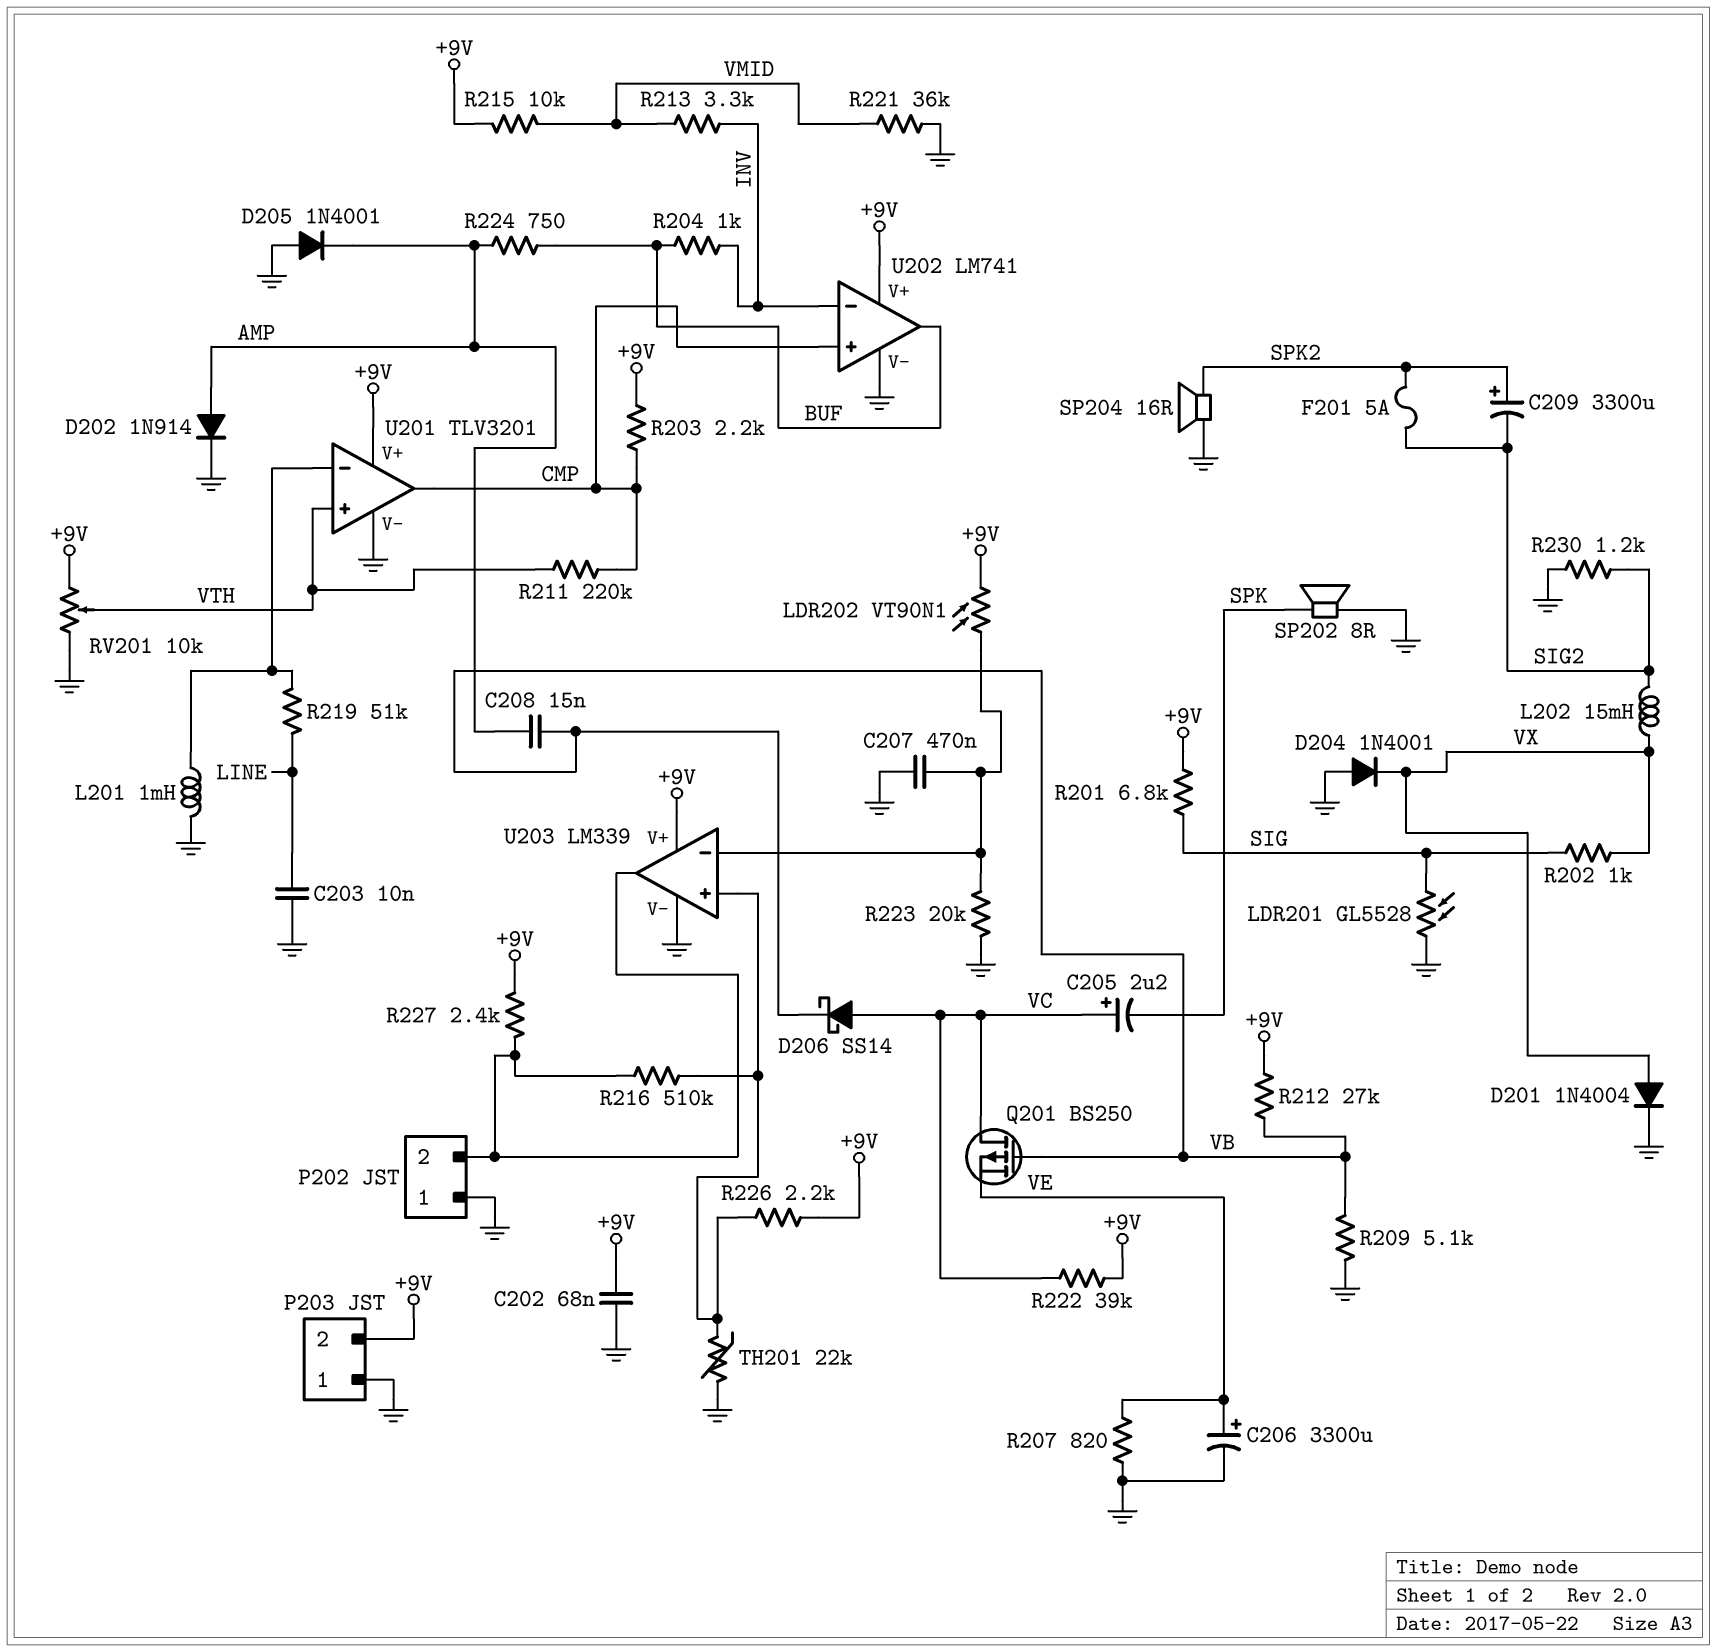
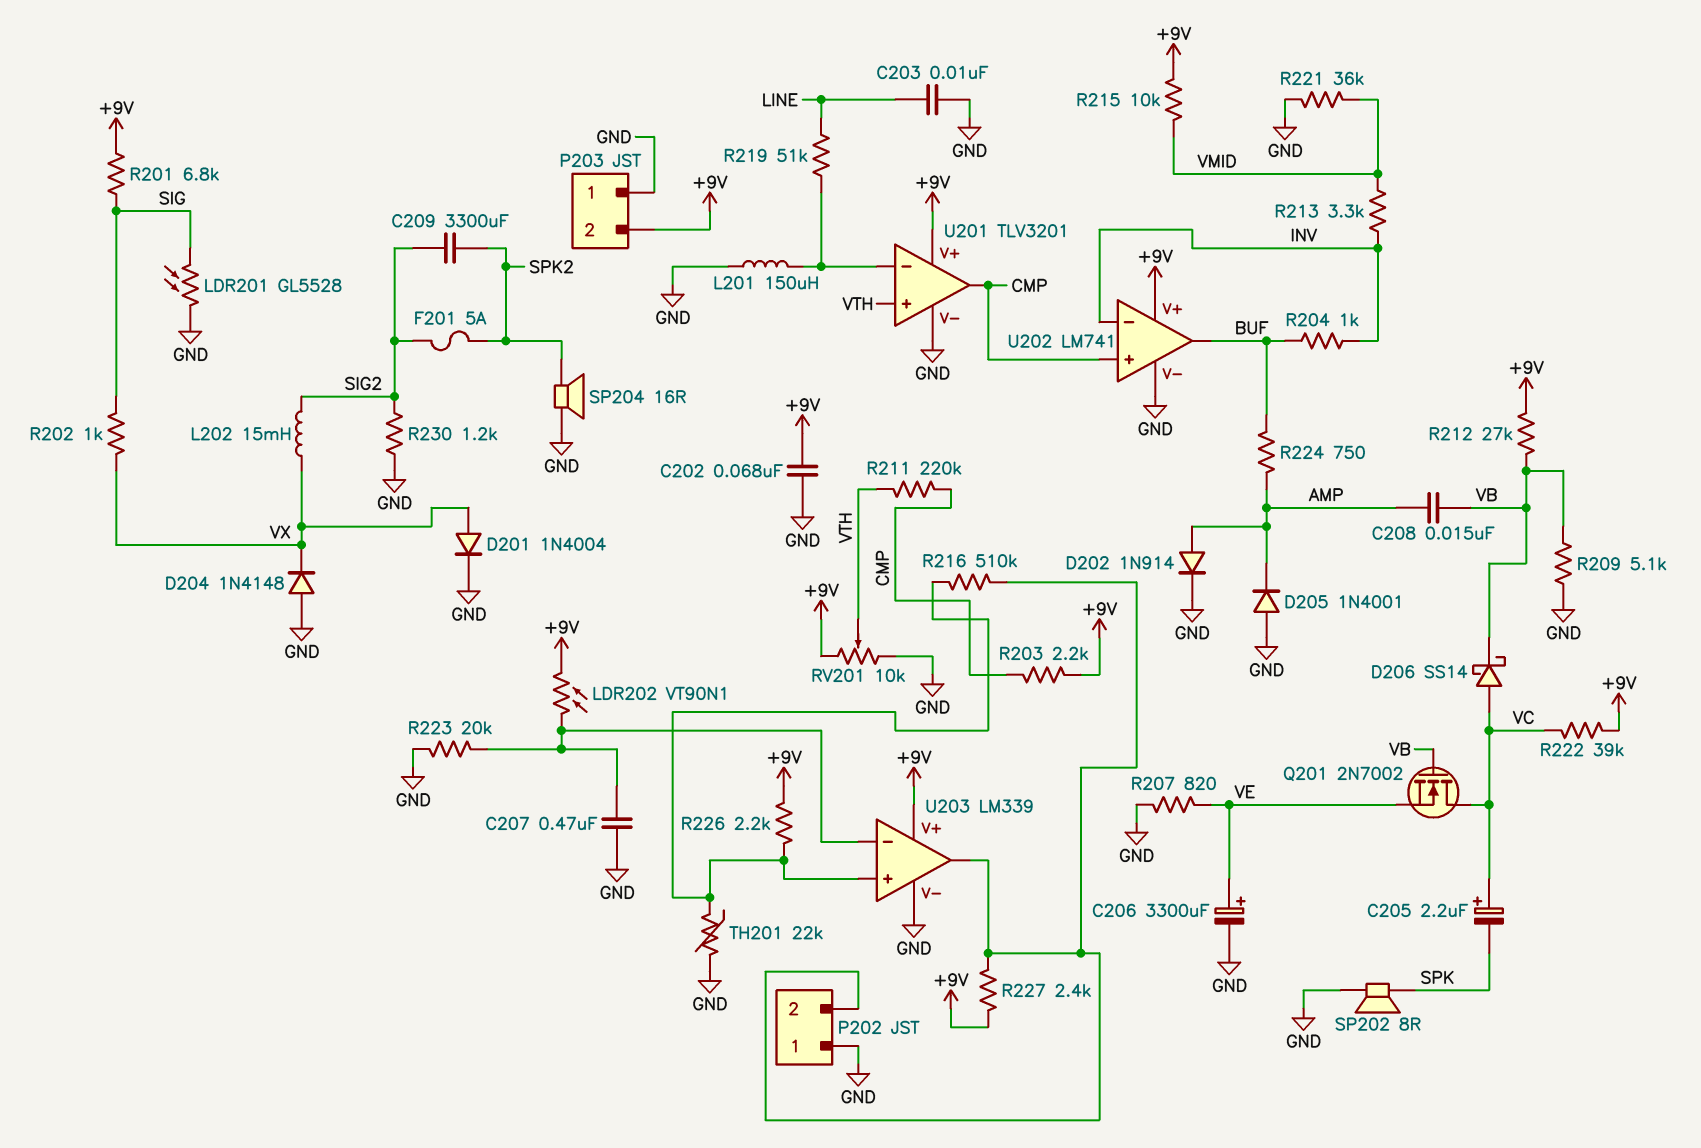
C209: 3300uF (plus SPK2, minus SIG2) -> 3300uF (SIG2, SPK2)
D204: diode 1N4001 (A GND, K VX) -> diode 1N4148 (A GND, K VX)
L201: 1mH (GND, U201/in-) -> 150uH (GND, U201/in-)
Q201: PMOS BS250 (G VB, D VC, S VE) -> NMOS 2N7002 (G VB, D VC, S VE)

